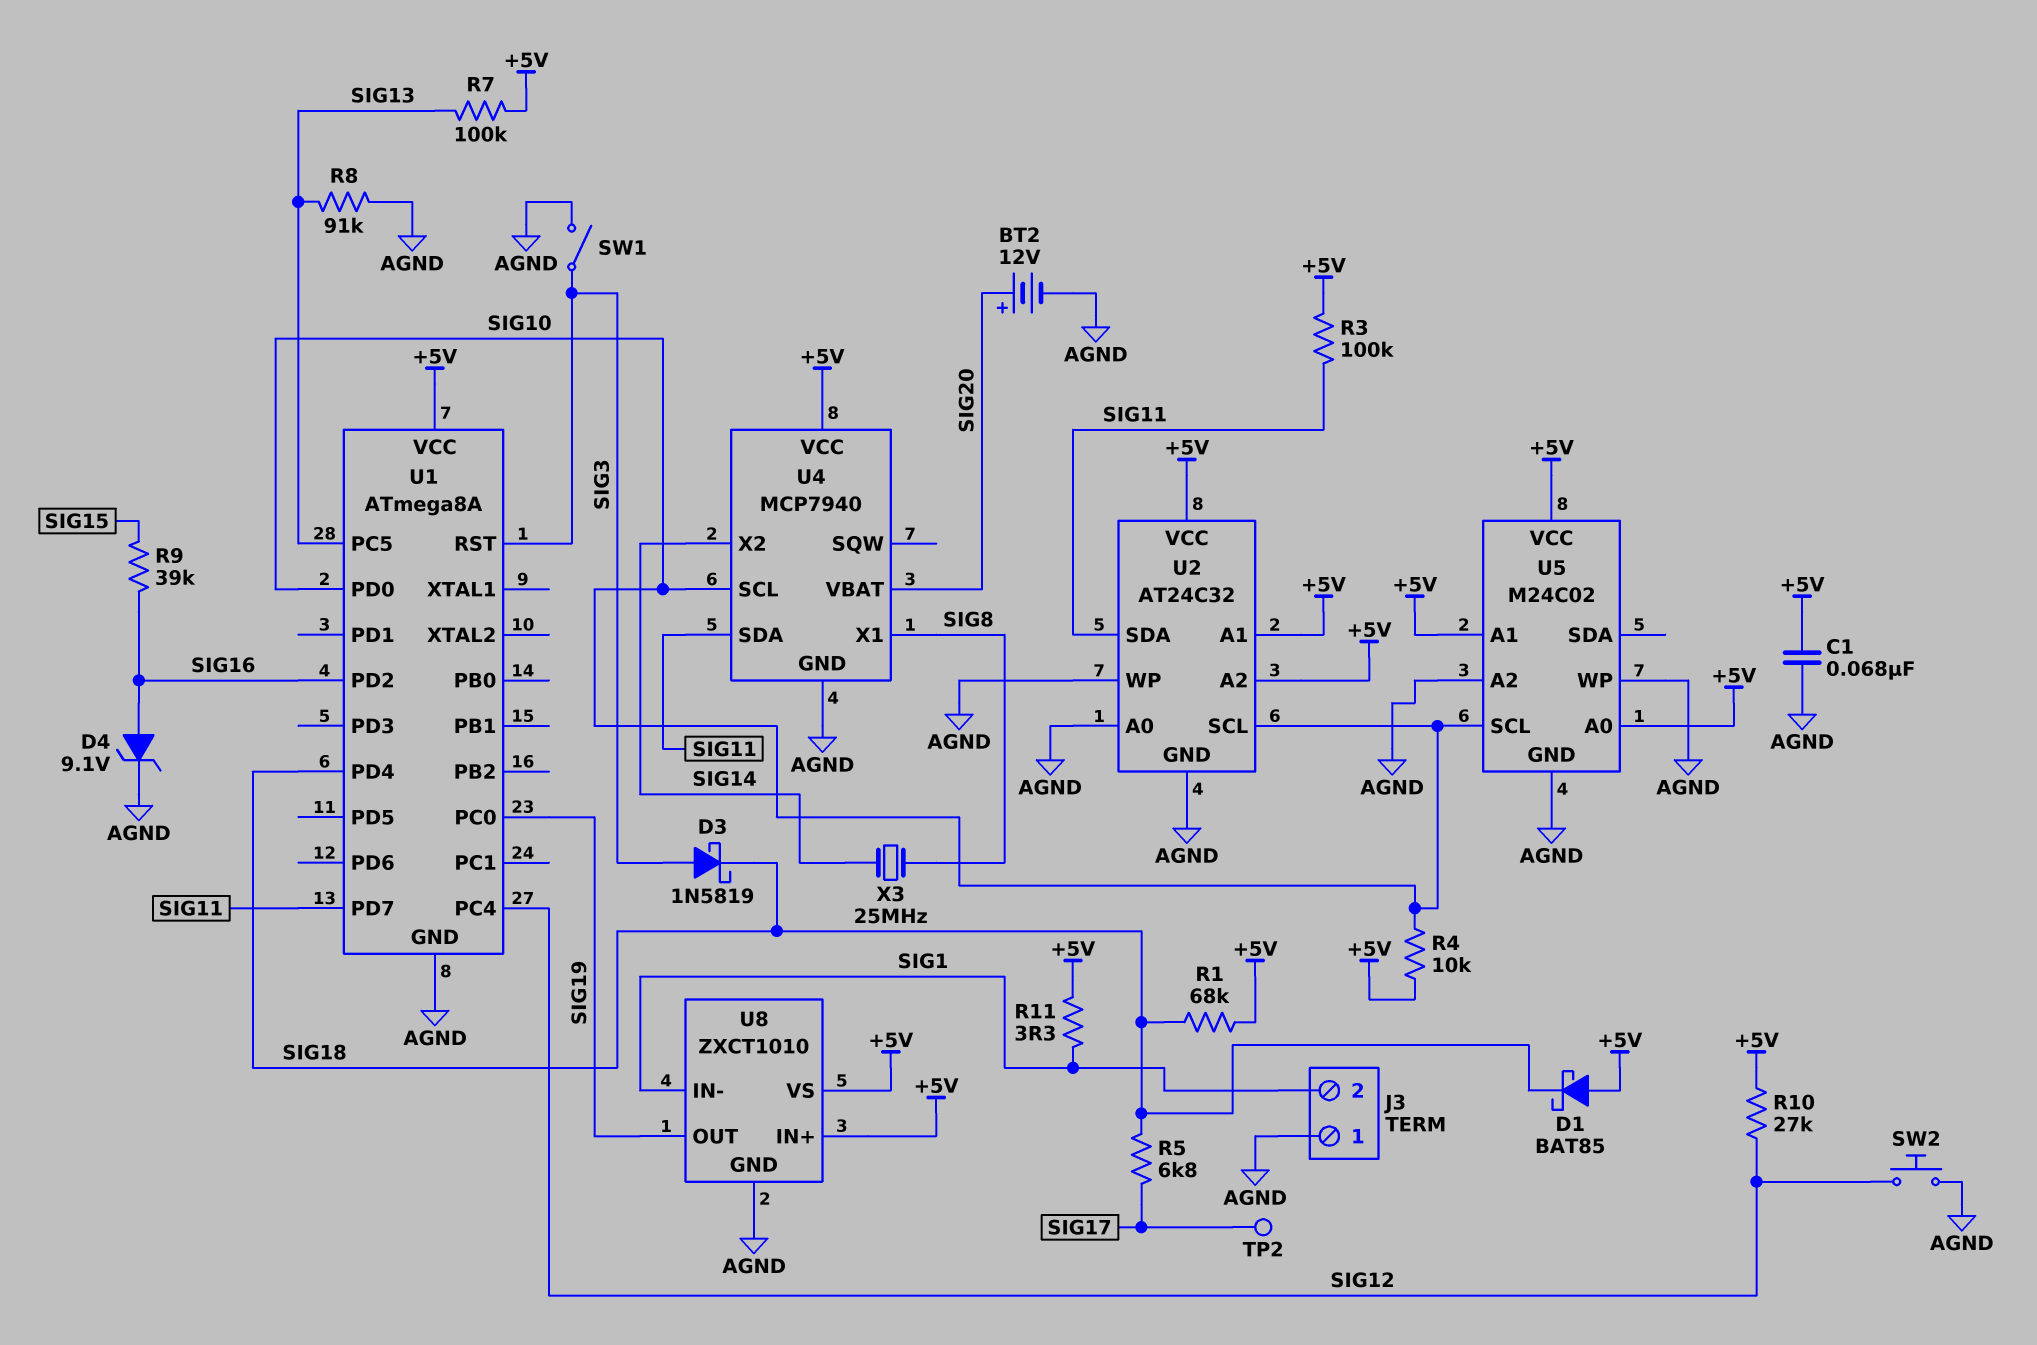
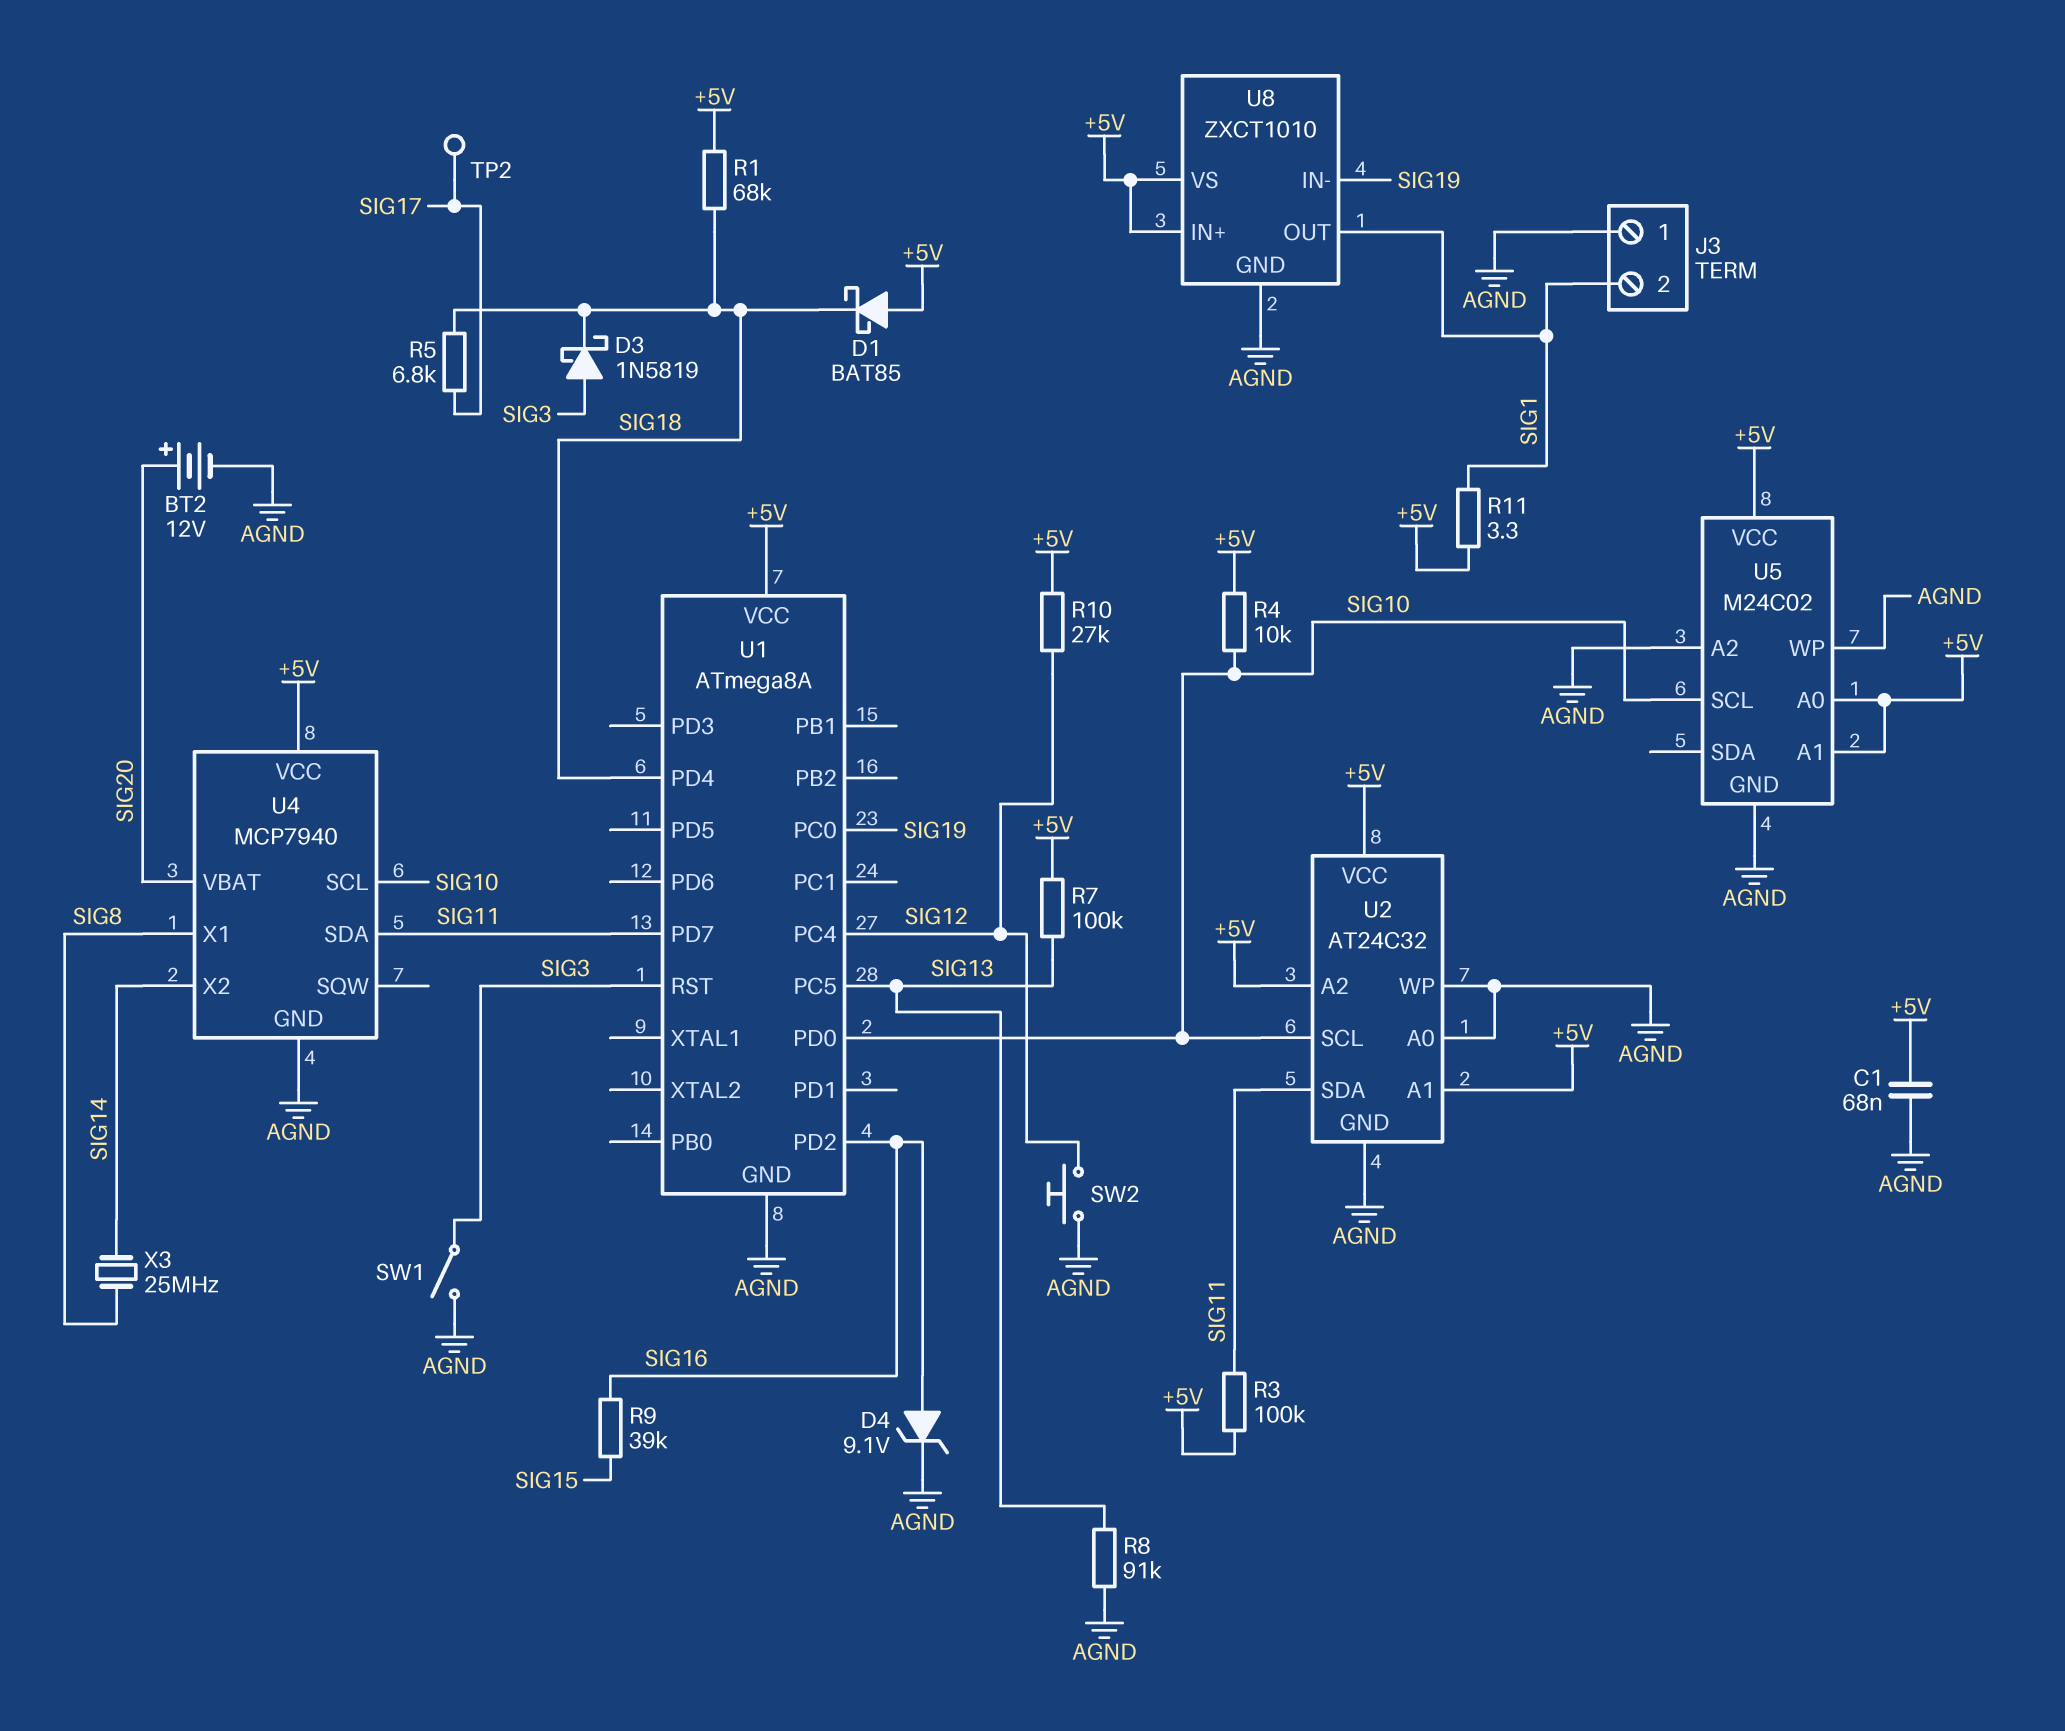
U8 pin IN-: SIG1 -> SIG19
U8 pin OUT: SIG19 -> SIG1

